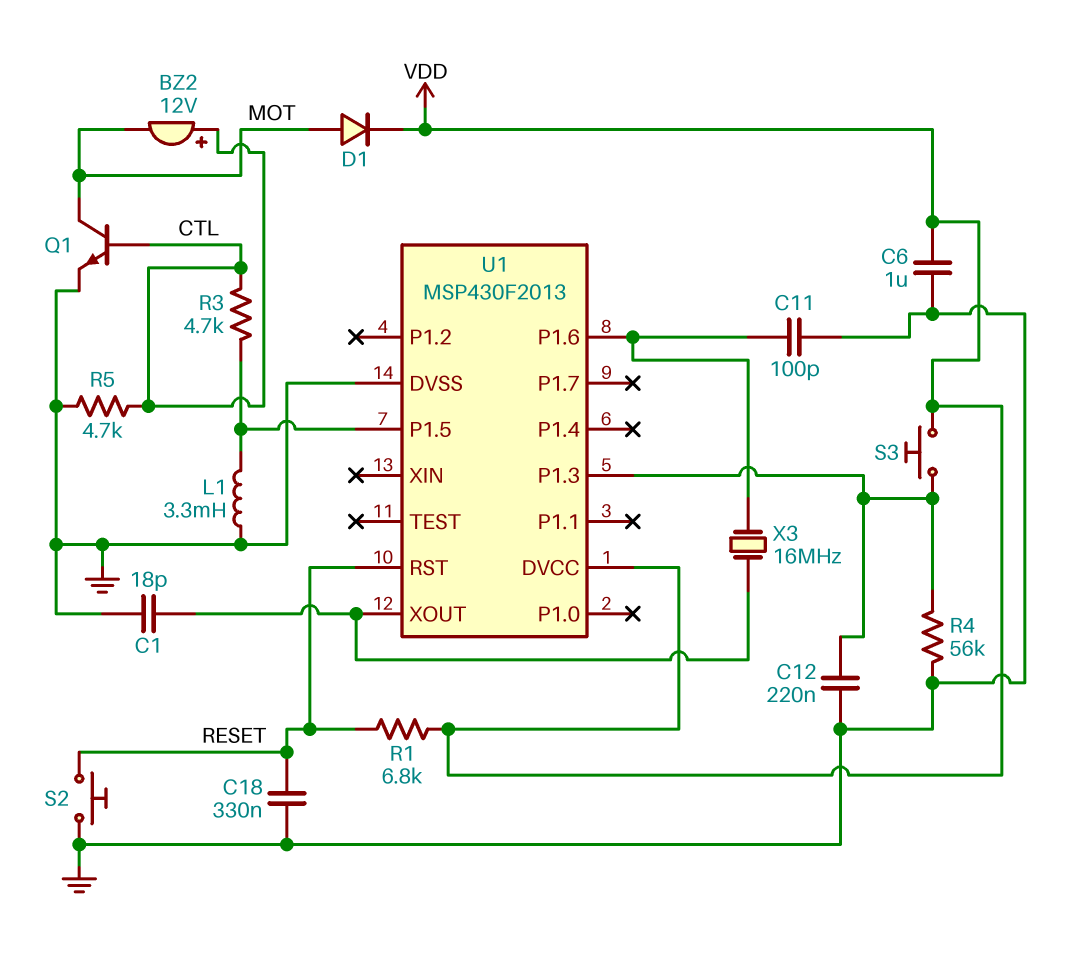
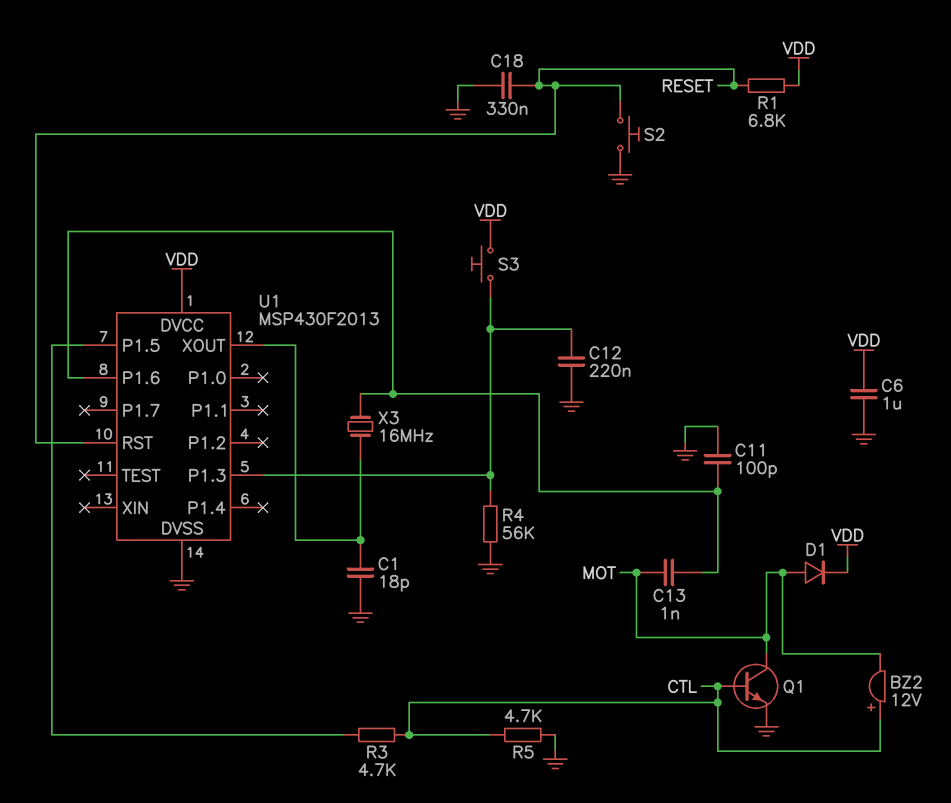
C13: none -> 1nF (MOT, U1/P1.6)
L1: 3.3mH (GND, U1/P1.5) -> none

